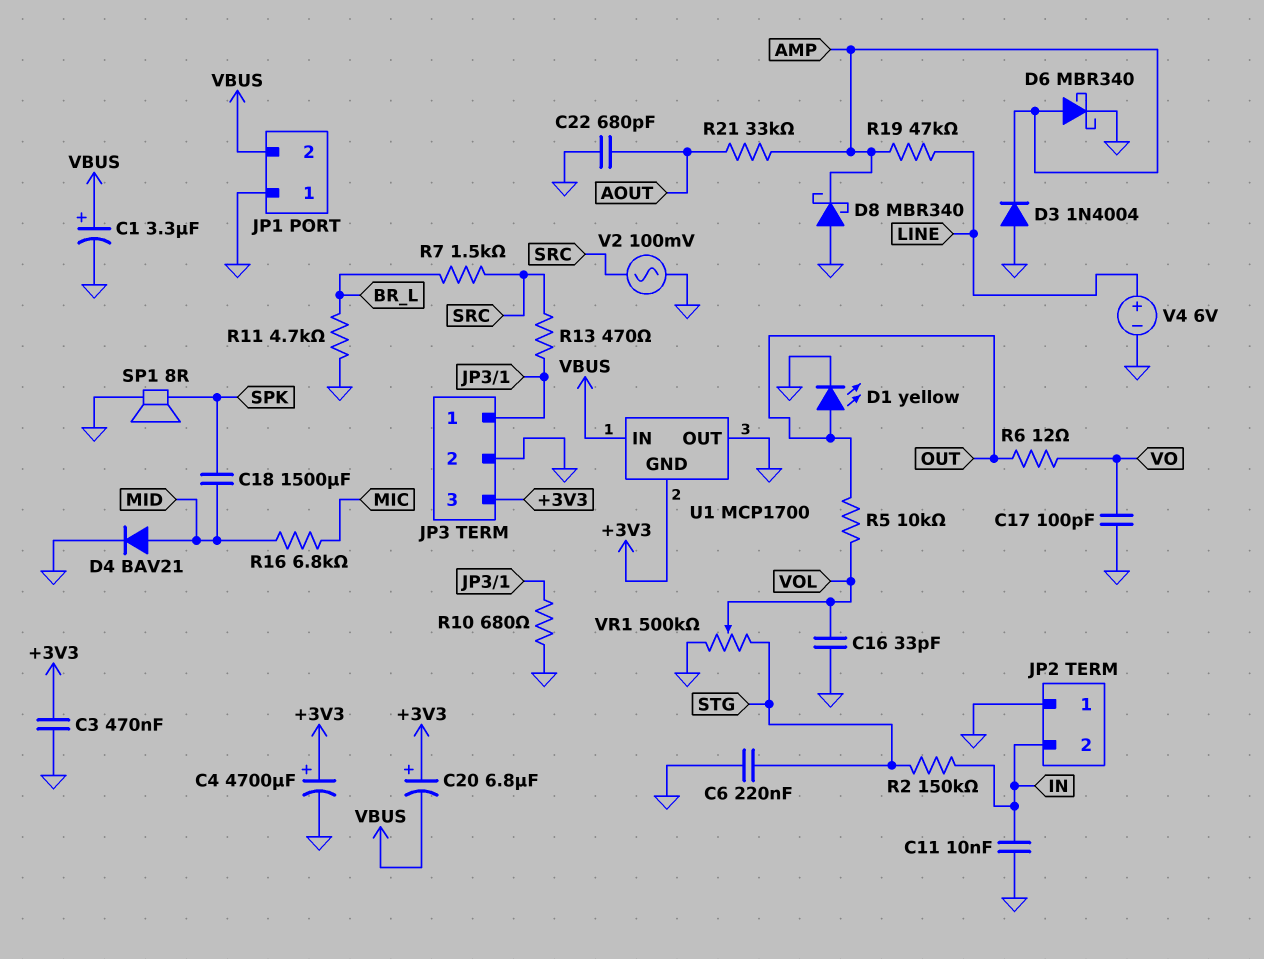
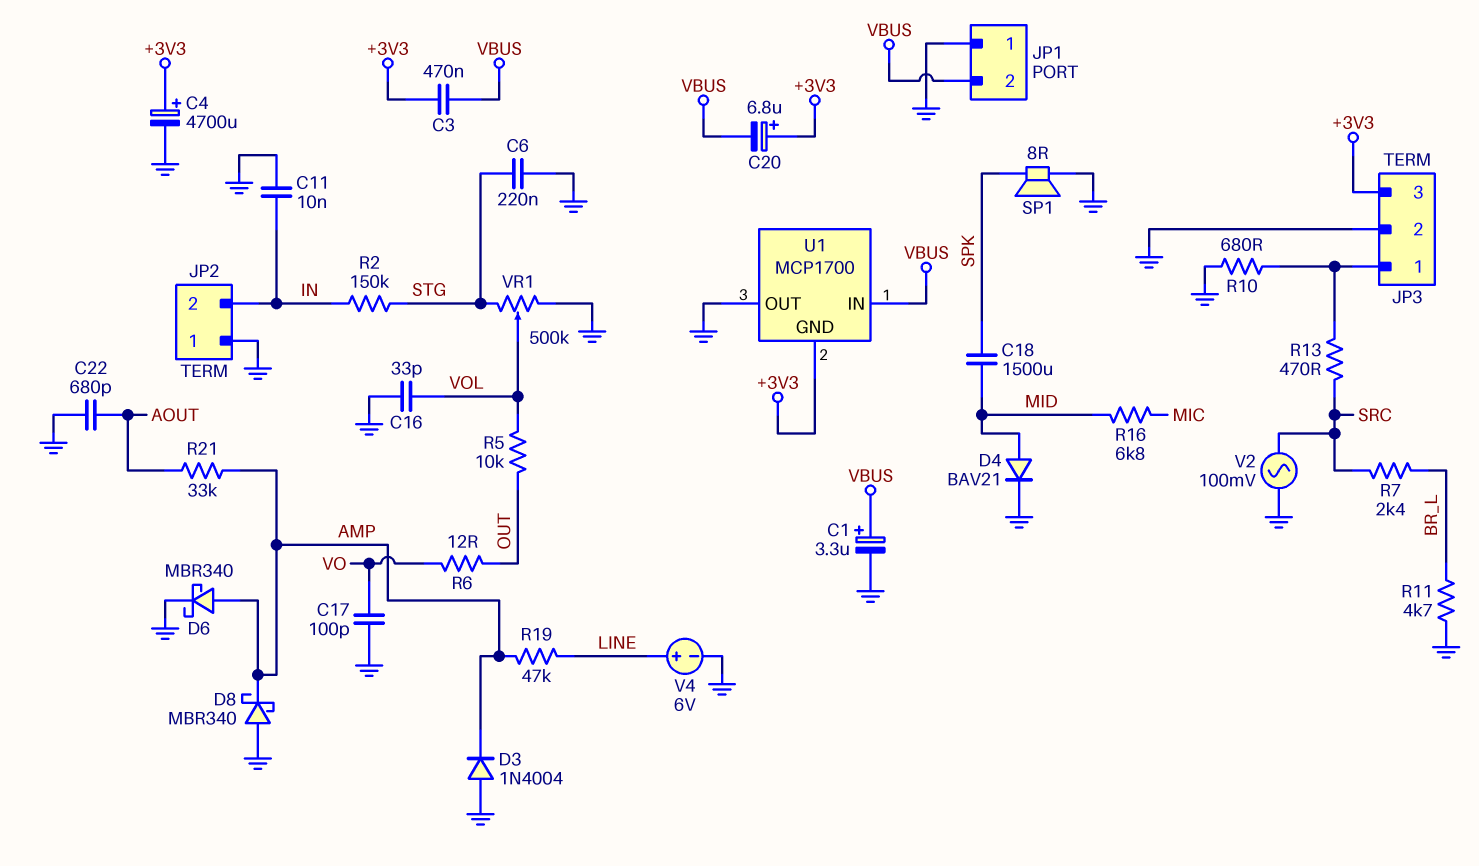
C3: 470nF (+3V3, GND) -> 470nF (+3V3, VBUS)
D1: LED yellow (A OUT, K GND) -> none
R7: 1.5k (BR_L, SRC) -> 2.4k (BR_L, SRC)

